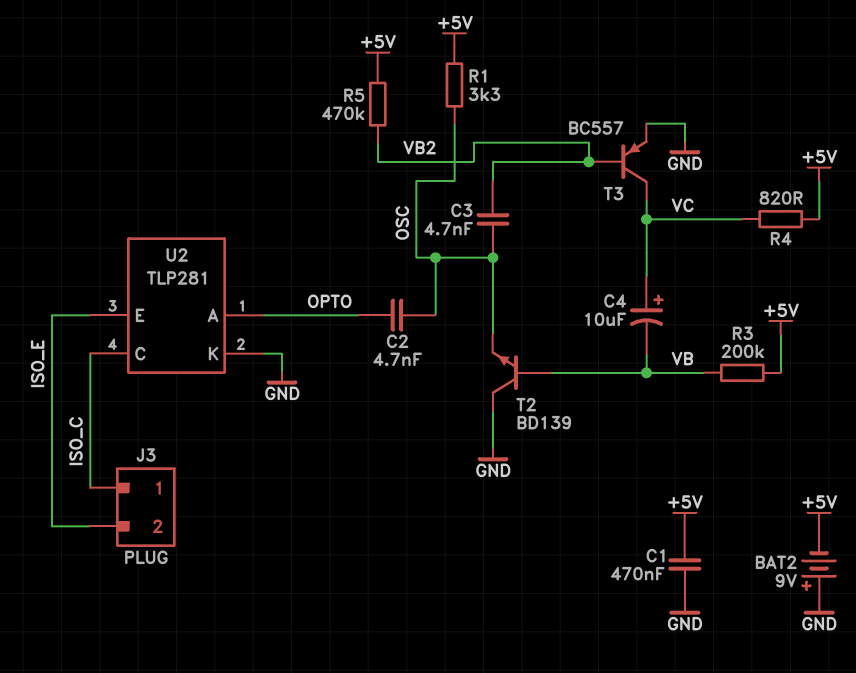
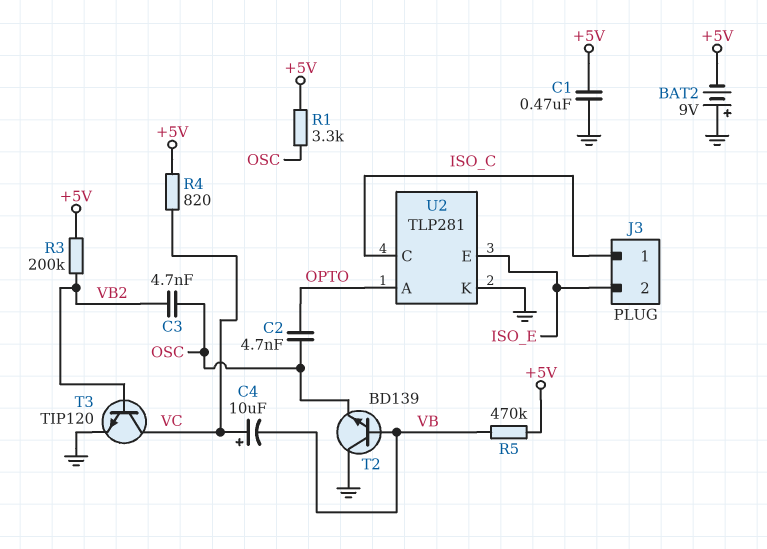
R3: 200k (+5V, VB) -> 200k (+5V, VB2)
R5: 470k (+5V, VB2) -> 470k (+5V, VB)
T3: PNP BC557 (B VB2, C VC, E GND) -> NPN TIP120 (B VB2, C VC, E GND)

